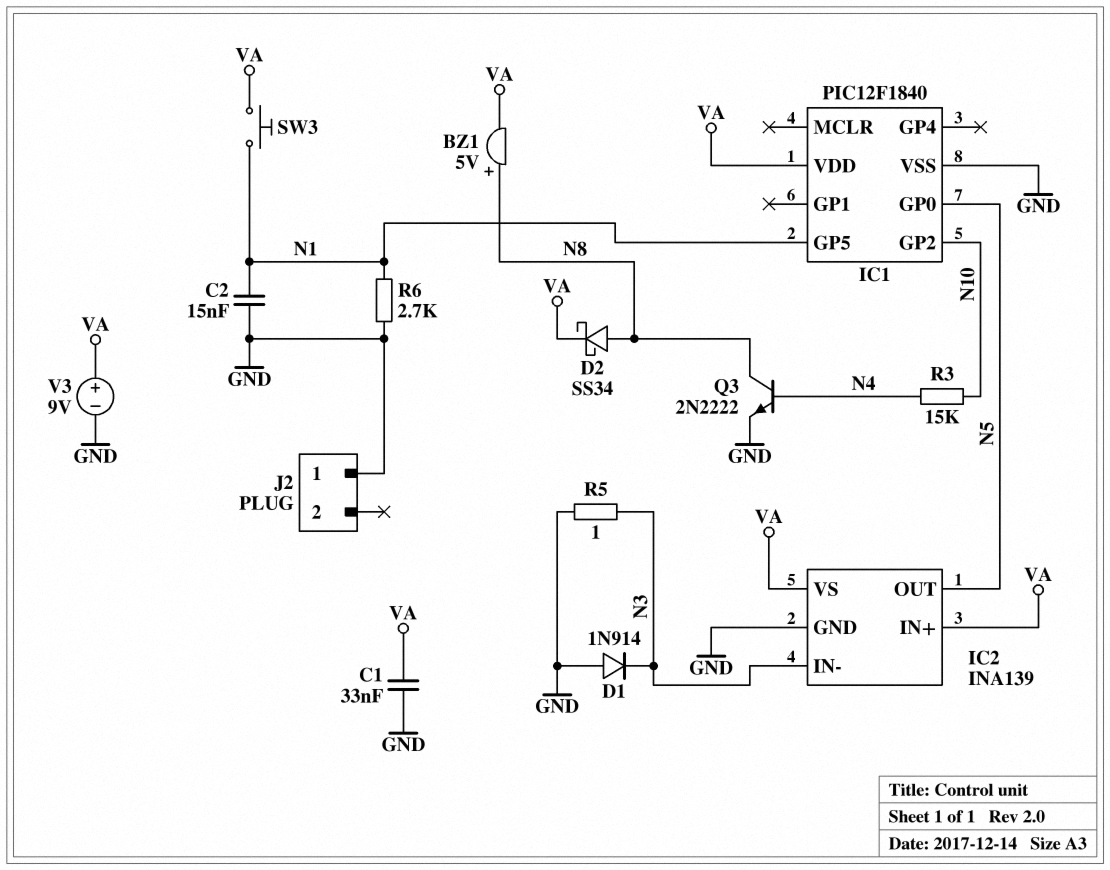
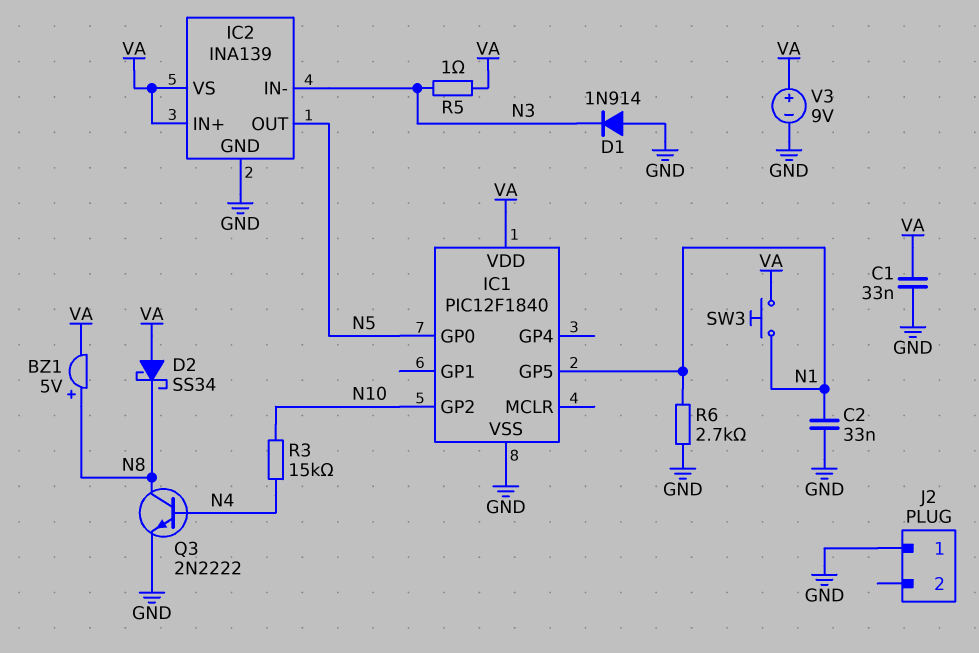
C2: 15nF (GND, N1) -> 33nF (GND, N1)
D2: schottky SS34 (A N8, K VA) -> schottky SS34 (A VA, K N8)
R5: 1 (GND, N3) -> 1 (N3, VA)

